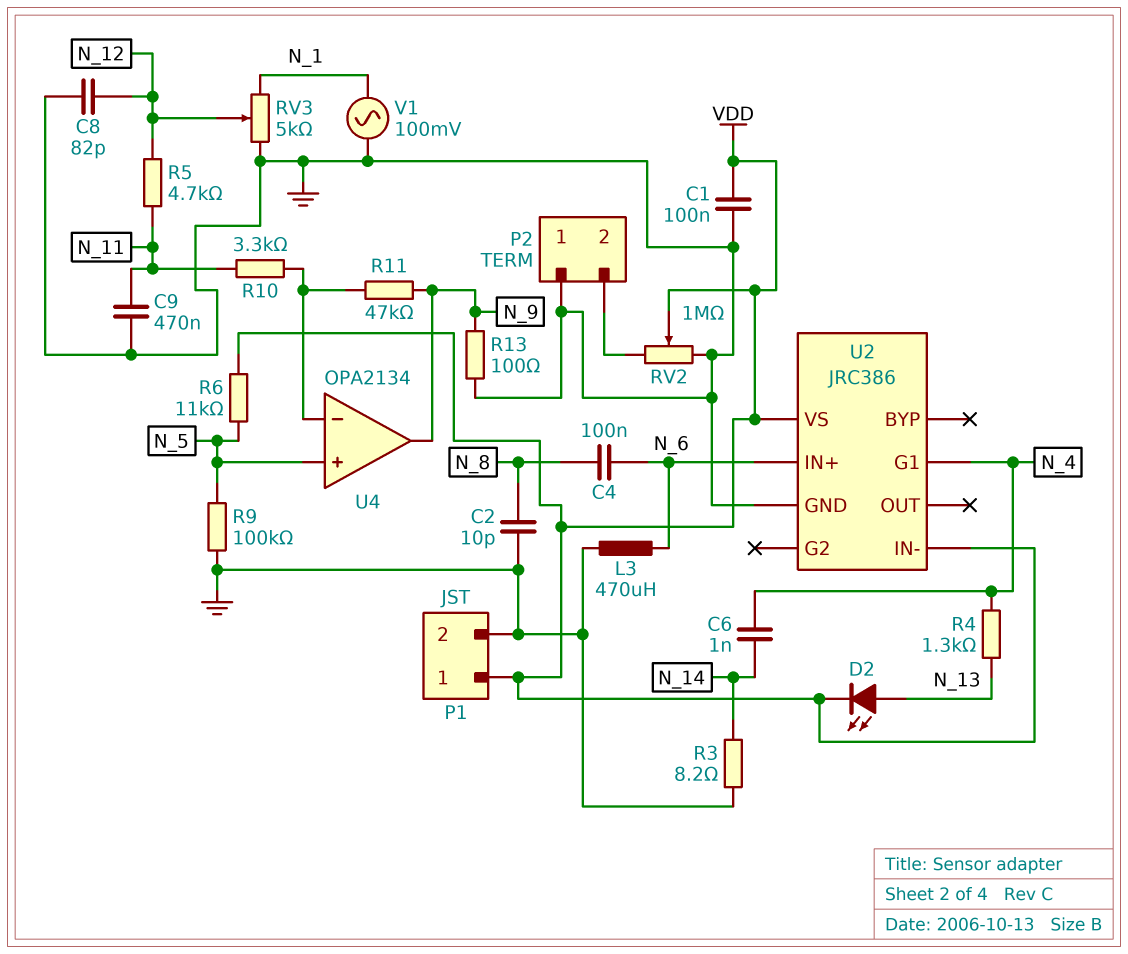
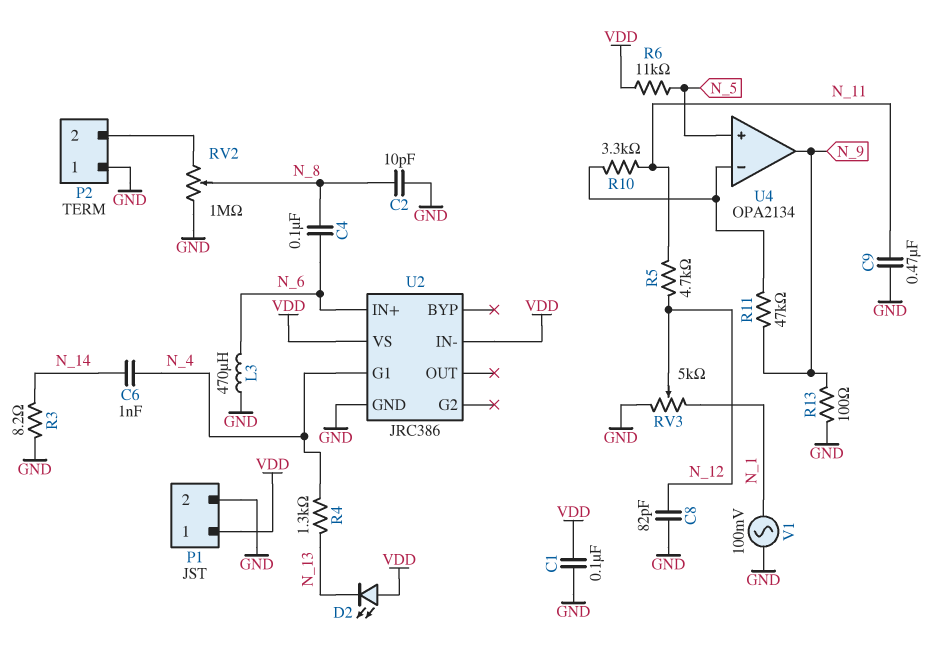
D2: LED (A N_13, K VDD) -> LED (A VDD, K N_13)
R9: 100k (GND, N_5) -> none
RV2: 1M (GND, P2/2, wiper VDD) -> 1M (GND, P2/2, wiper N_8)

